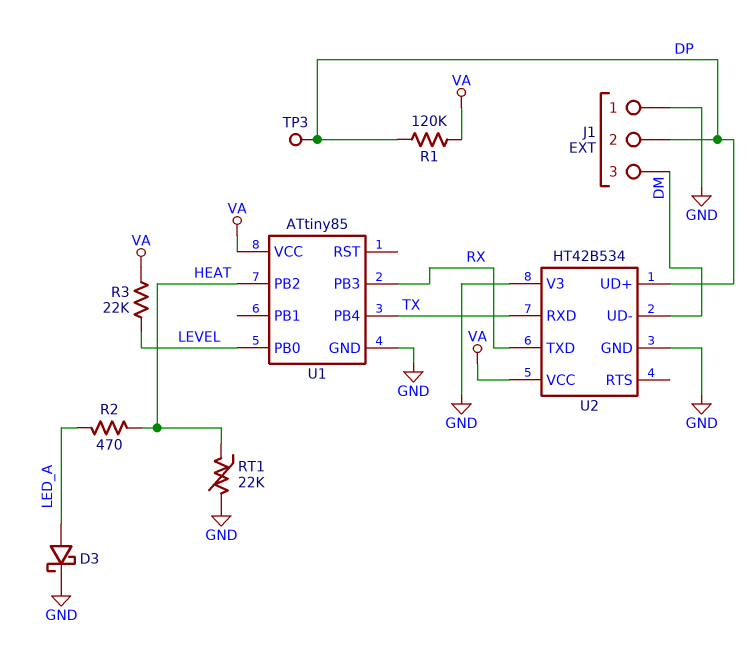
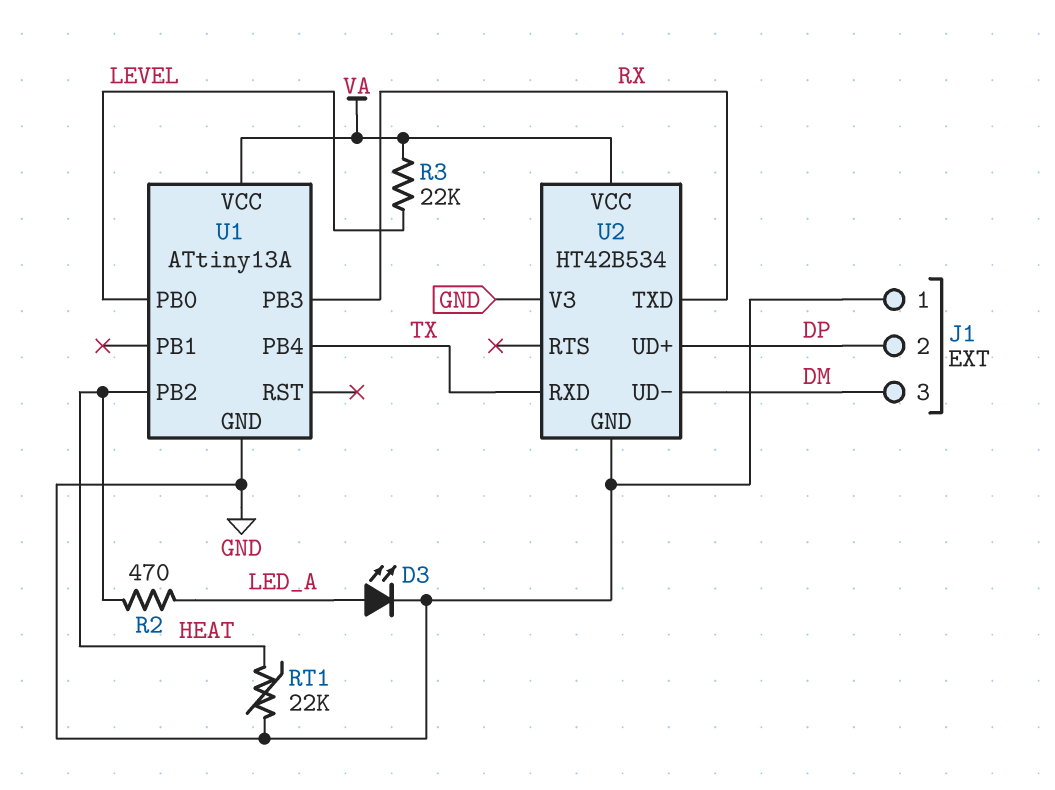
D3: schottky (A LED_A, K GND) -> LED (A LED_A, K GND)
R1: 120k (DP, VA) -> none
TP3: test point (DP) -> none
U1: ATtiny85 -> ATtiny13A

